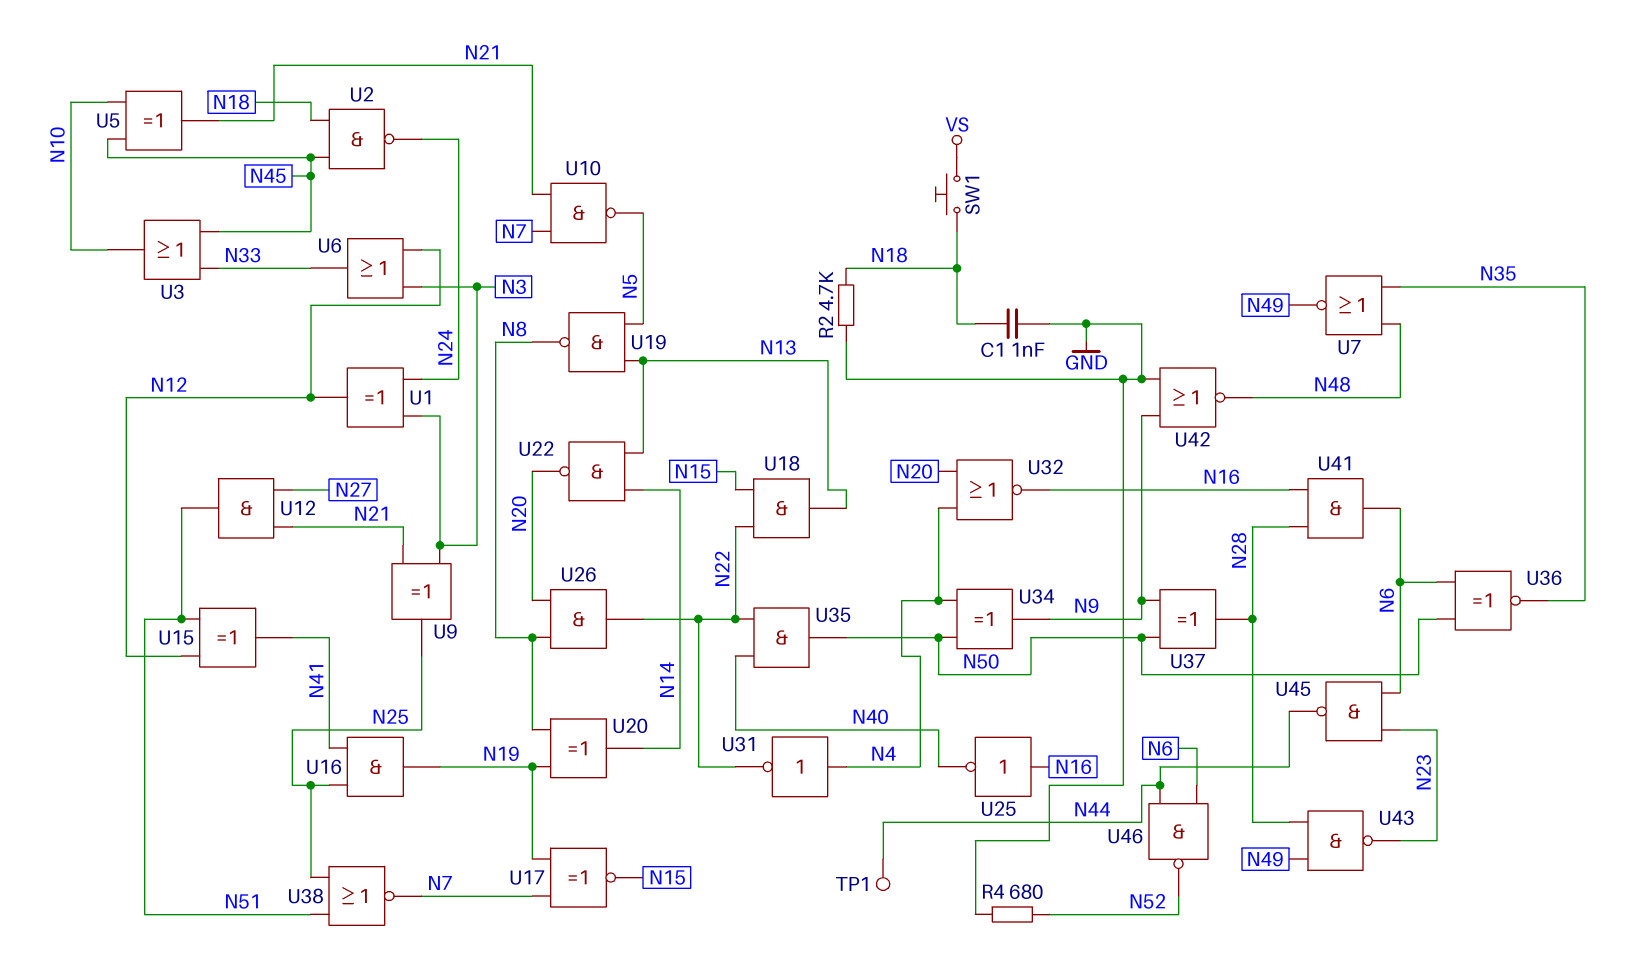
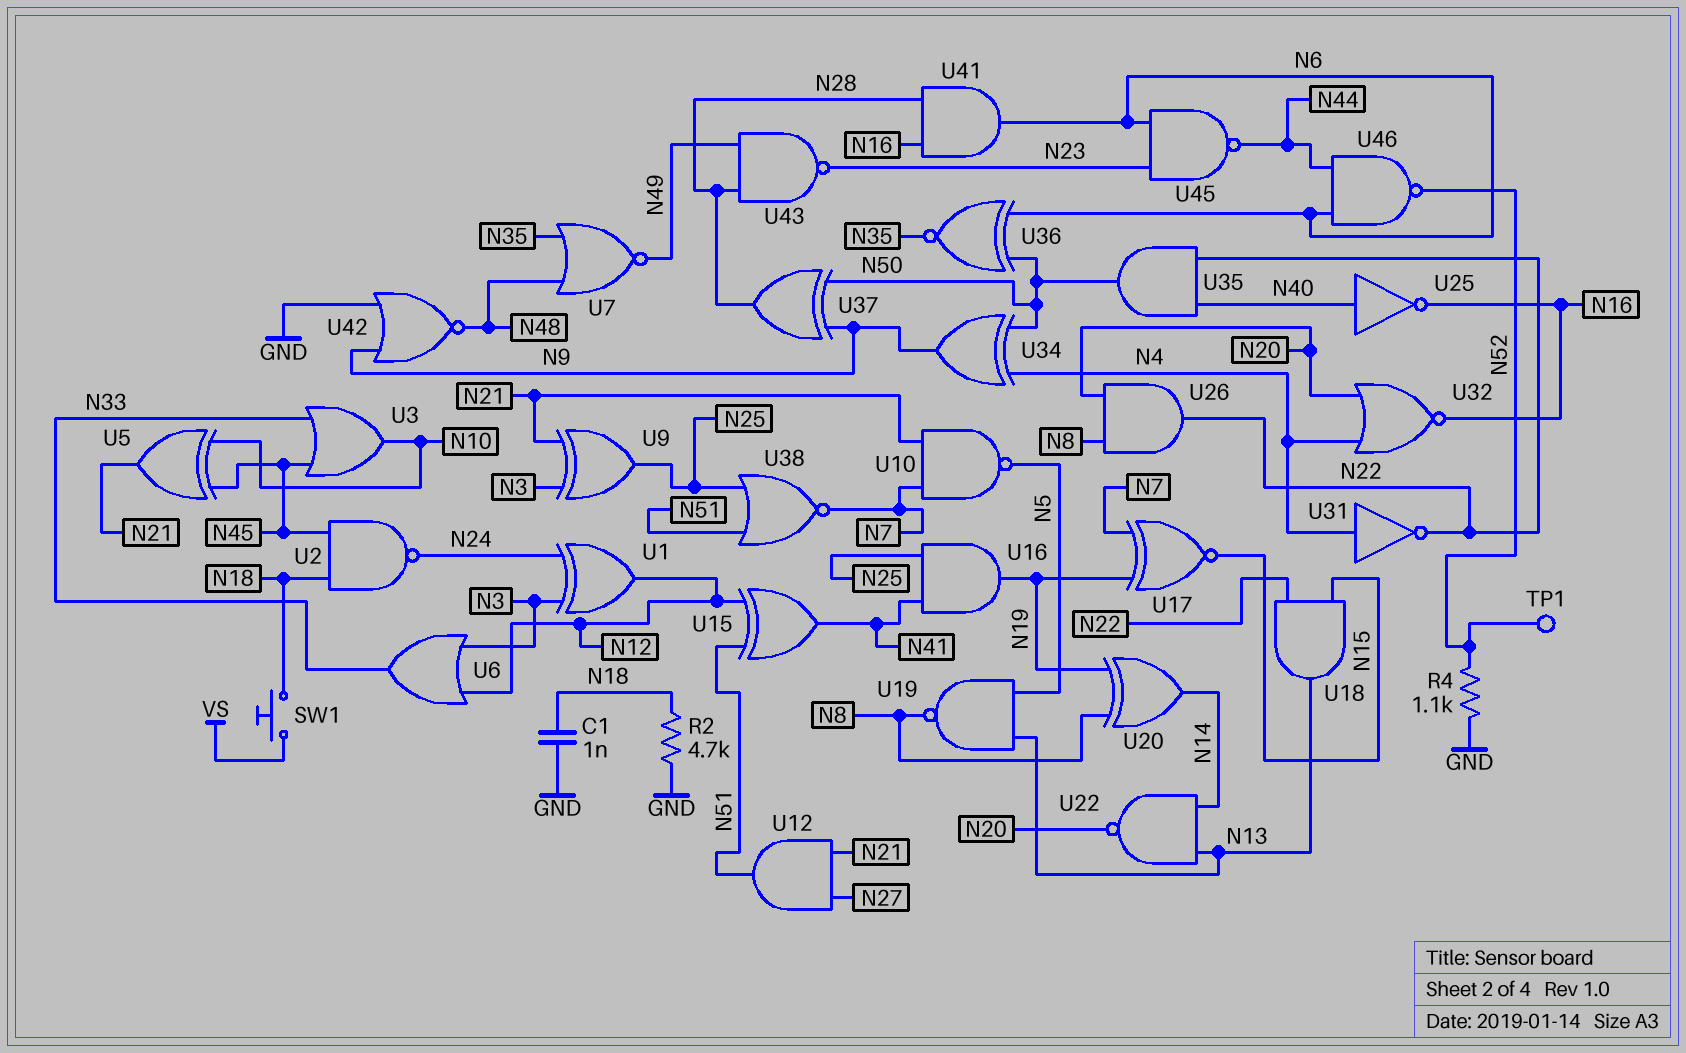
R4: 680 (GND, N52) -> 1.1k (GND, N52)
TP1: test point (N44) -> test point (N52)
U25: NOT (in N16, out N40) -> NOT (in N40, out N16)

